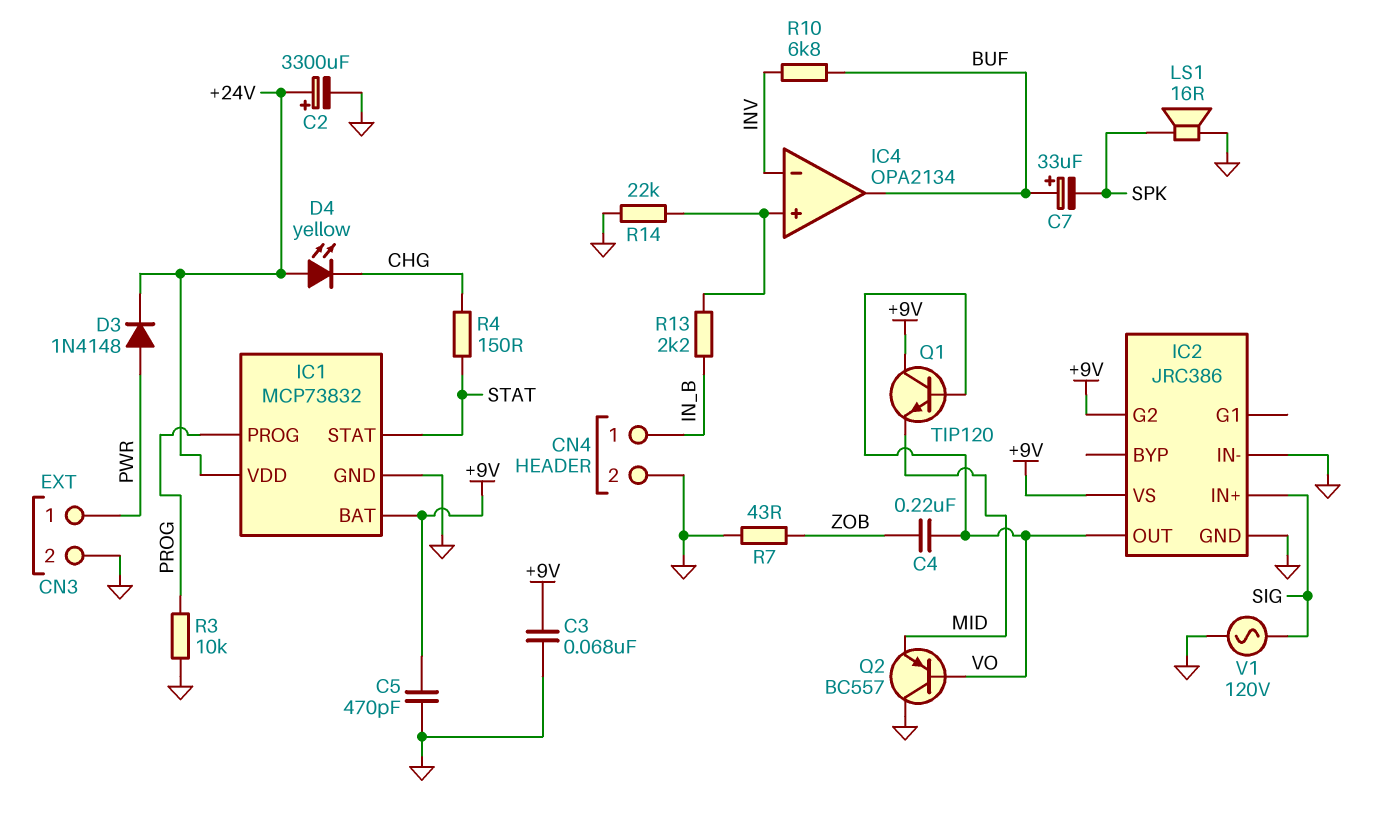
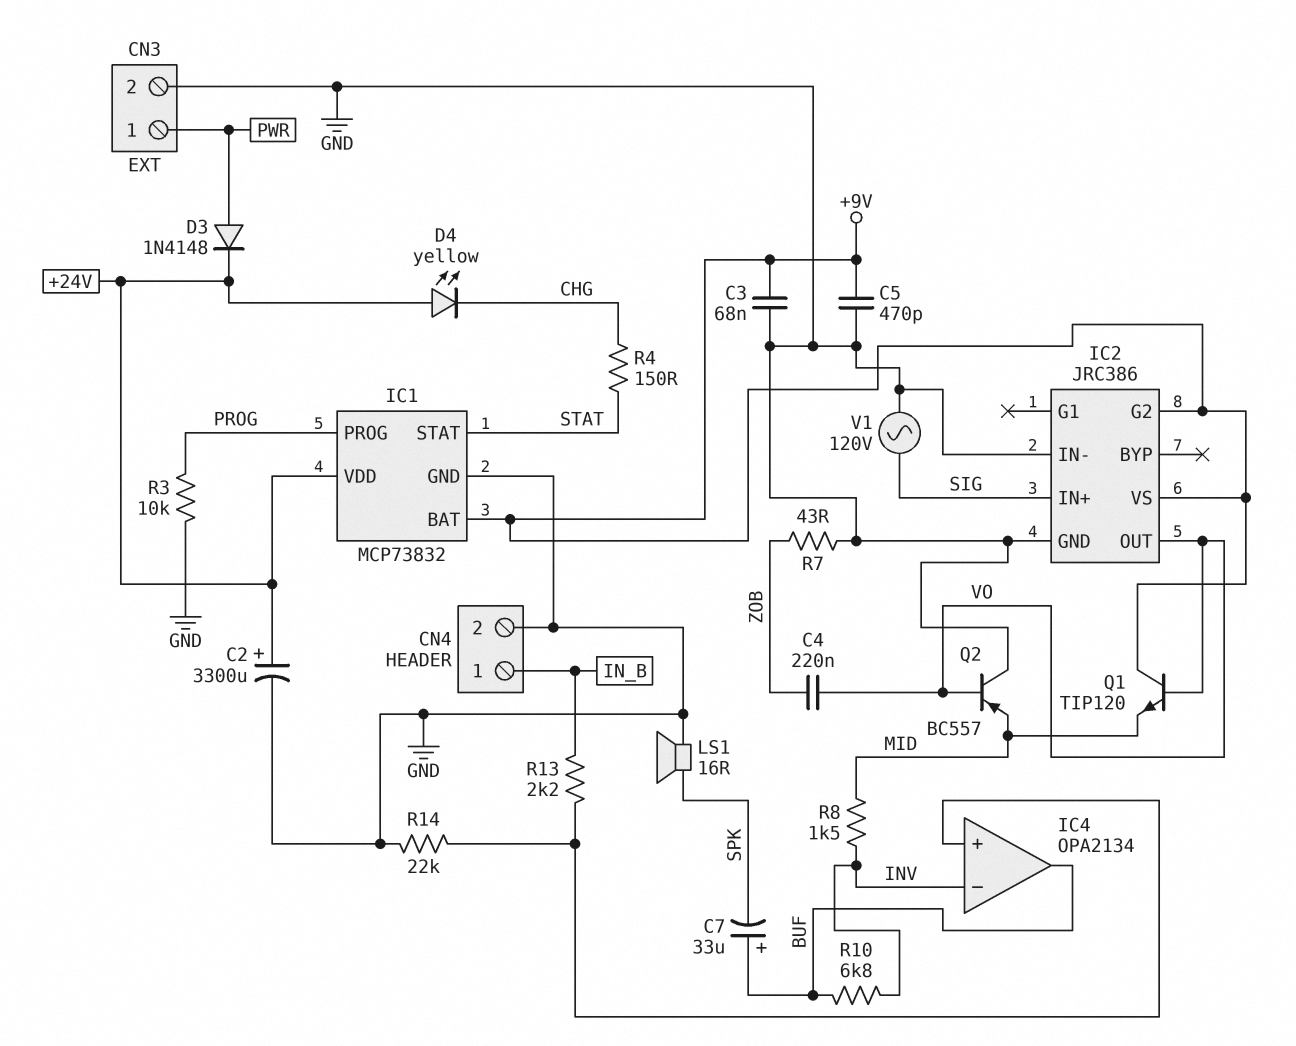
R8: none -> 1.5k (INV, MID)

